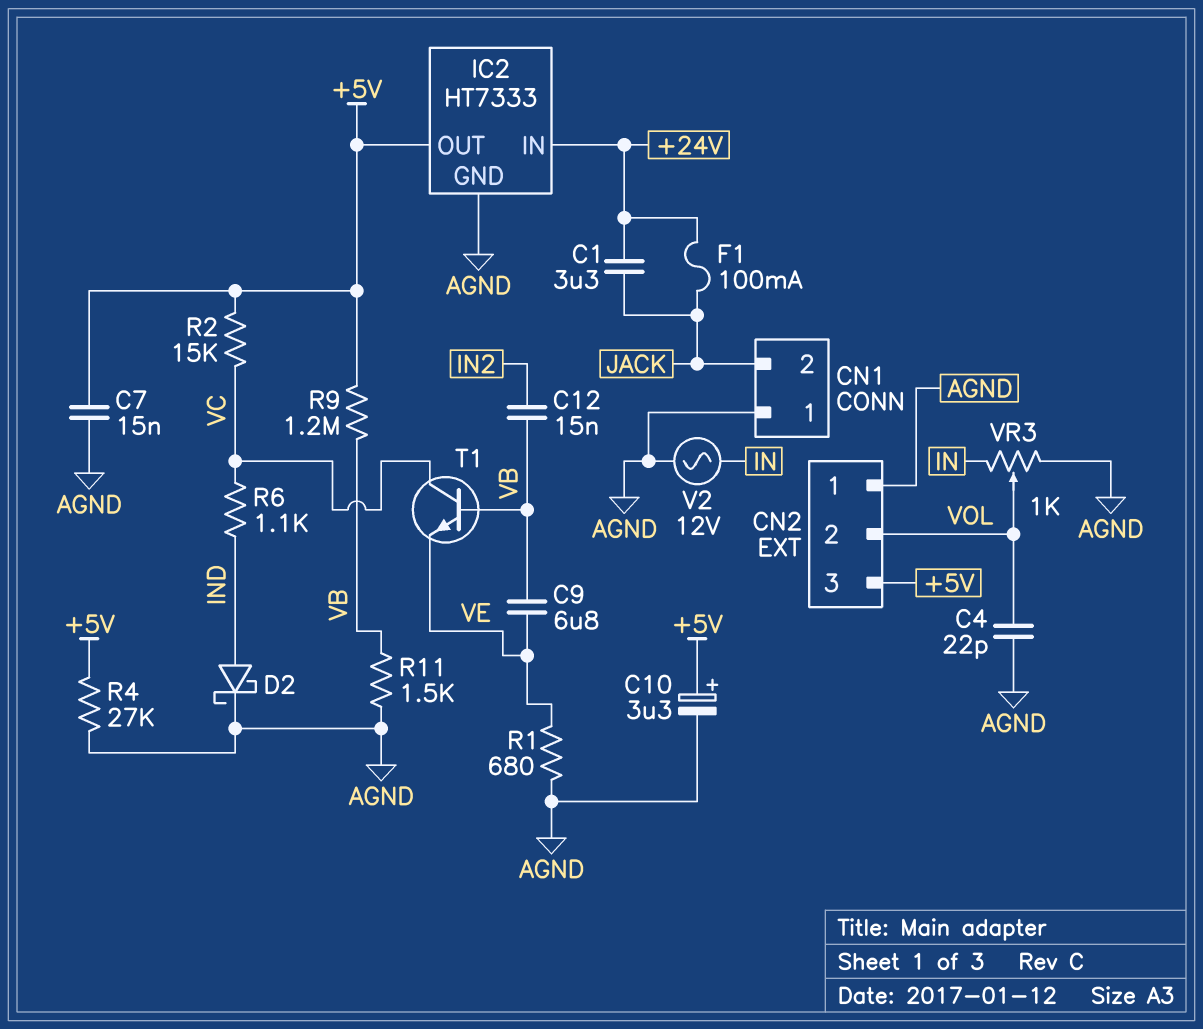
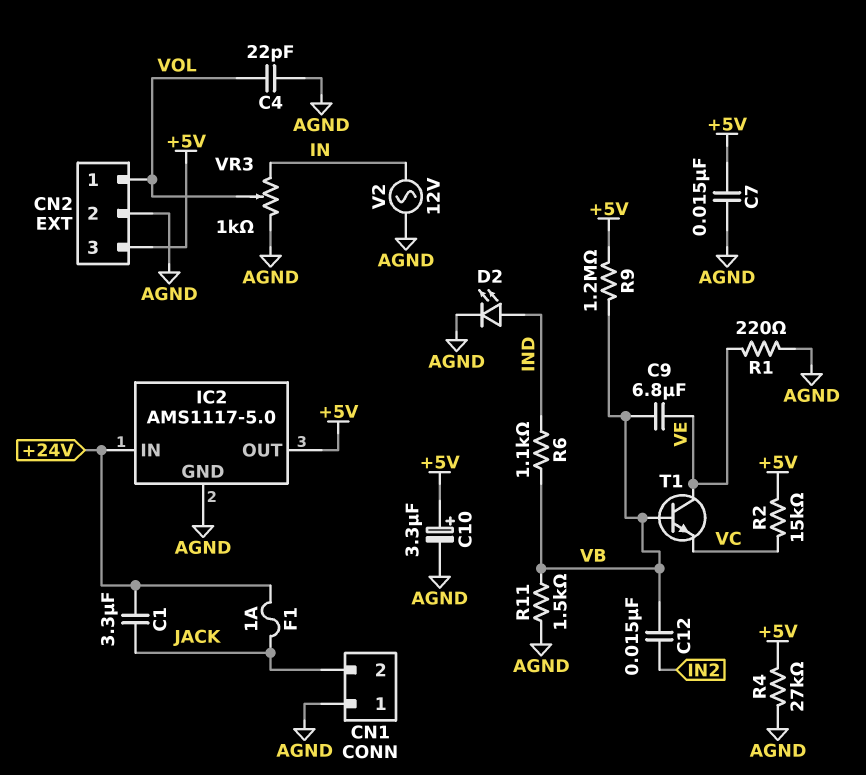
CN2 pin 1: AGND -> VOL
CN2 pin 2: VOL -> AGND
D2: schottky (A IND, K AGND) -> LED (A IND, K AGND)
F1: 100mA (+24V, JACK) -> 1A (+24V, JACK)
IC2: HT7333 -> AMS1117-5.0
R1: 680 (AGND, VE) -> 220 (AGND, VE)
R6: 1.1k (IND, VC) -> 1.1k (IND, VB)
T1: NPN (B VB, C VC, E VE) -> NPN (B VB, C VE, E VC)

